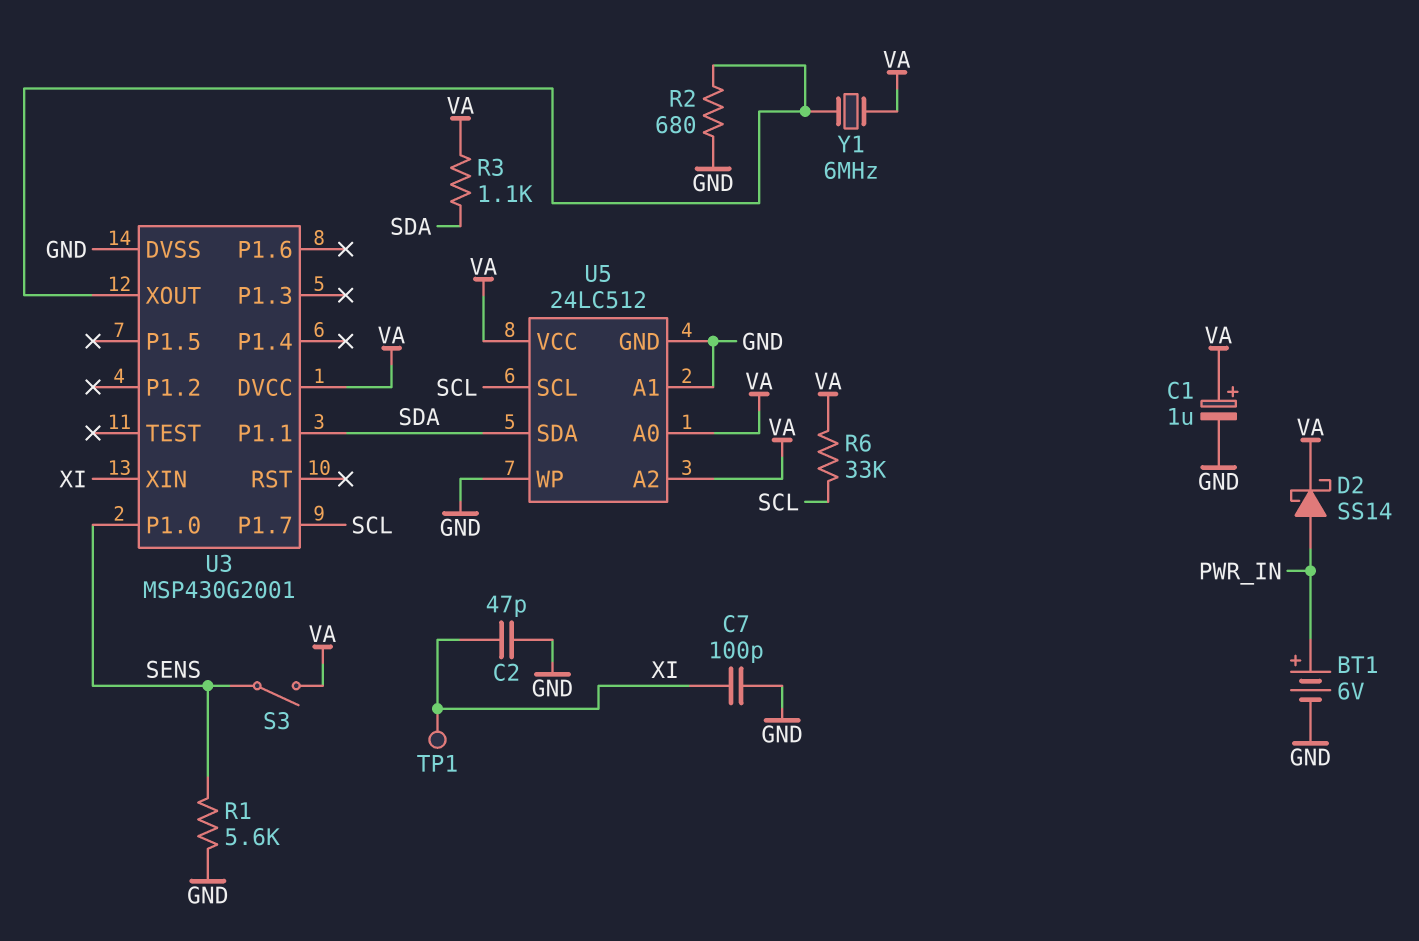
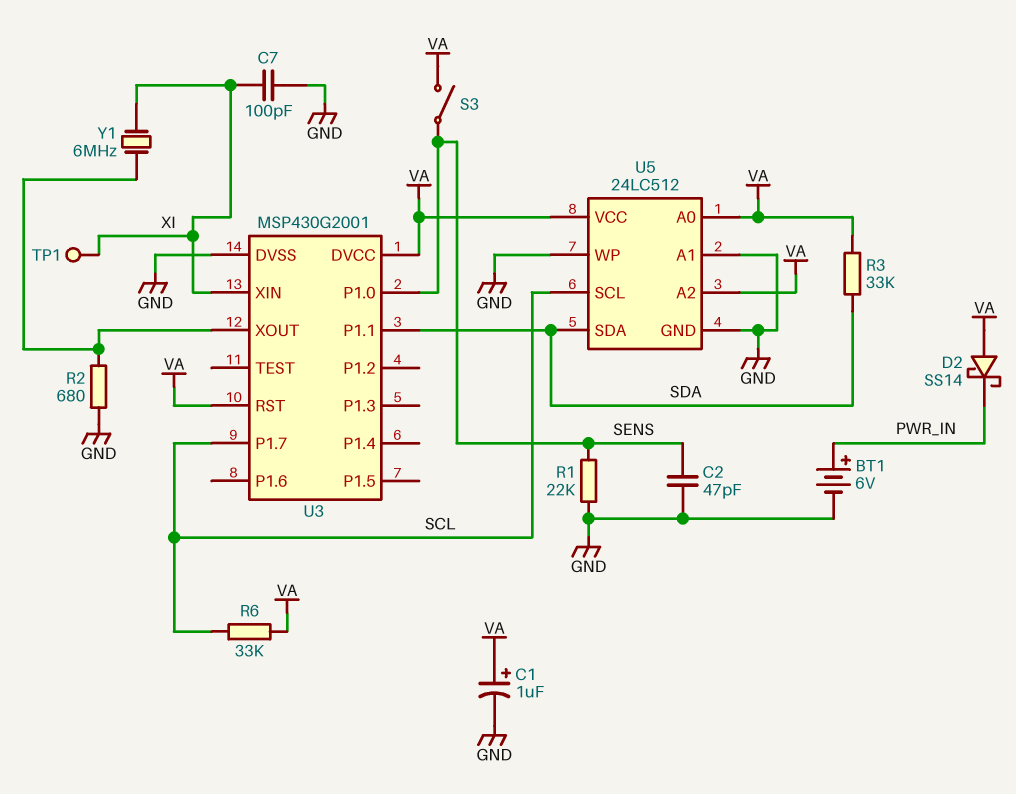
C2: 47pF (GND, XI) -> 47pF (GND, SENS)
D2: schottky SS14 (A PWR_IN, K VA) -> schottky SS14 (A VA, K PWR_IN)
R1: 5.6k (GND, SENS) -> 22k (GND, SENS)
R3: 1.1k (SDA, VA) -> 33k (SDA, VA)
U3 pin RST: none -> VA
Y1: 6MHz (U3/XOUT, VA) -> 6MHz (U3/XOUT, XI)

